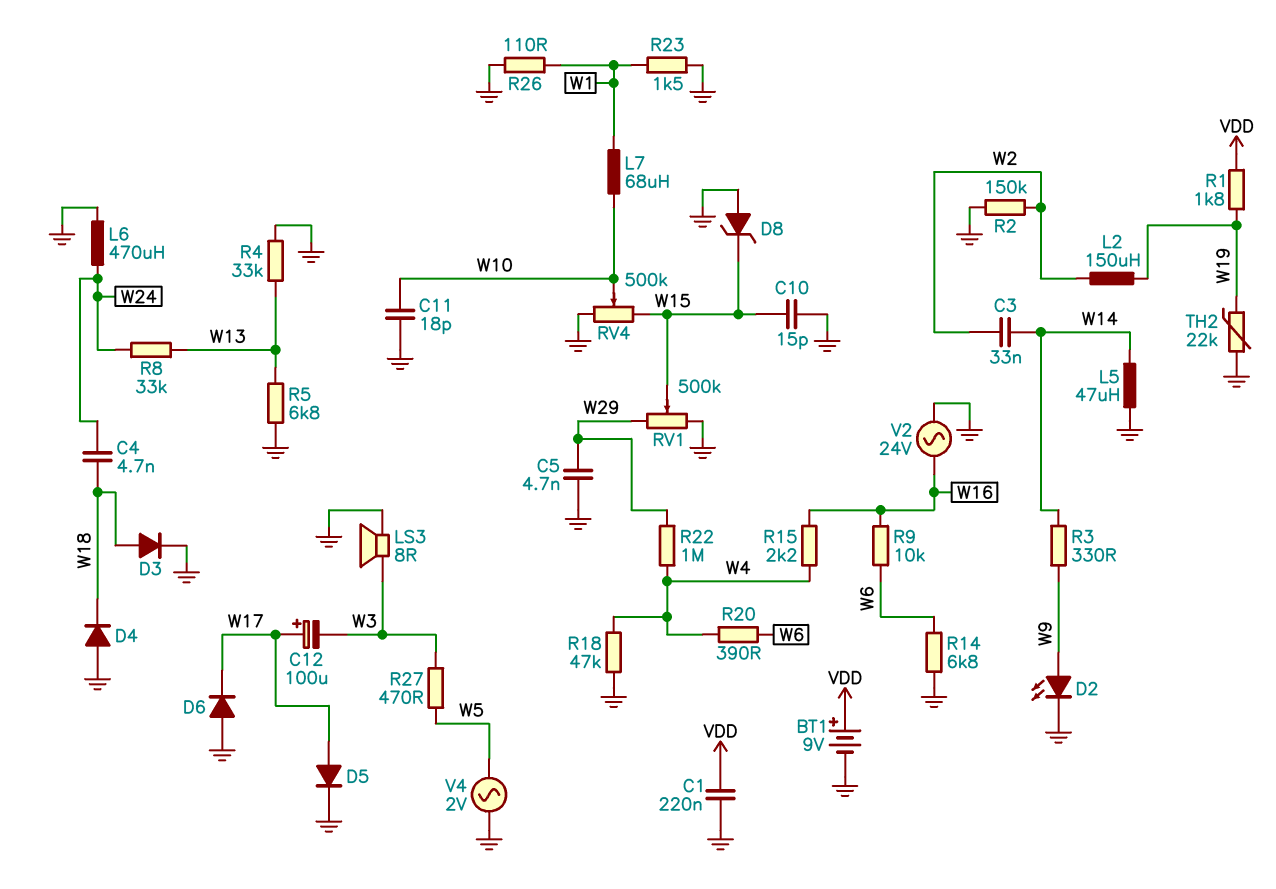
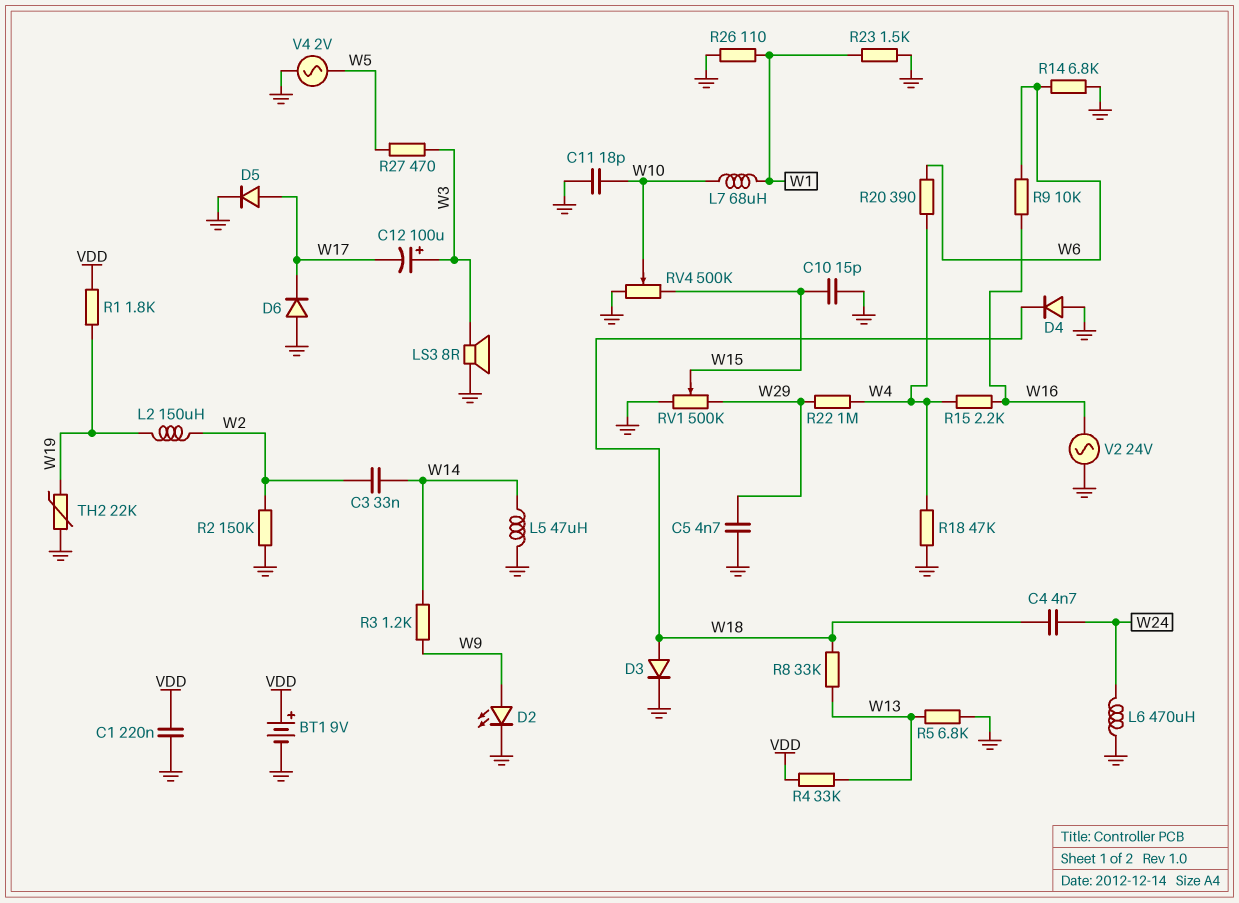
C12: 100uF (plus W17, minus W3) -> 100uF (plus W3, minus W17)
D8: zener (A GND, K W15) -> none
R3: 330 (W9, W14) -> 1.2k (W9, W14)
R4: 33k (GND, W13) -> 33k (VDD, W13)
R8: 33k (W13, W24) -> 33k (W13, W18)

